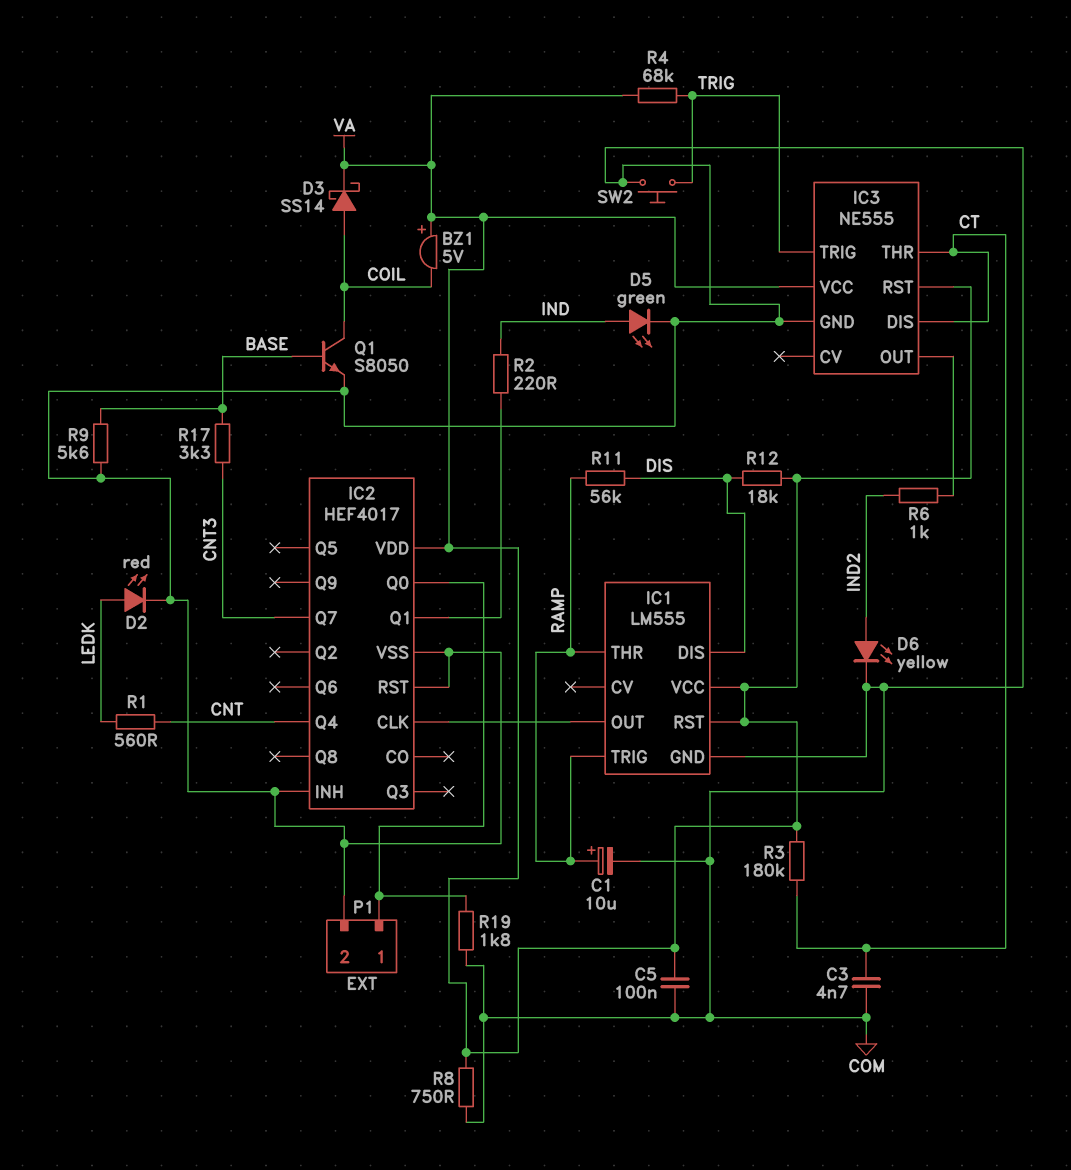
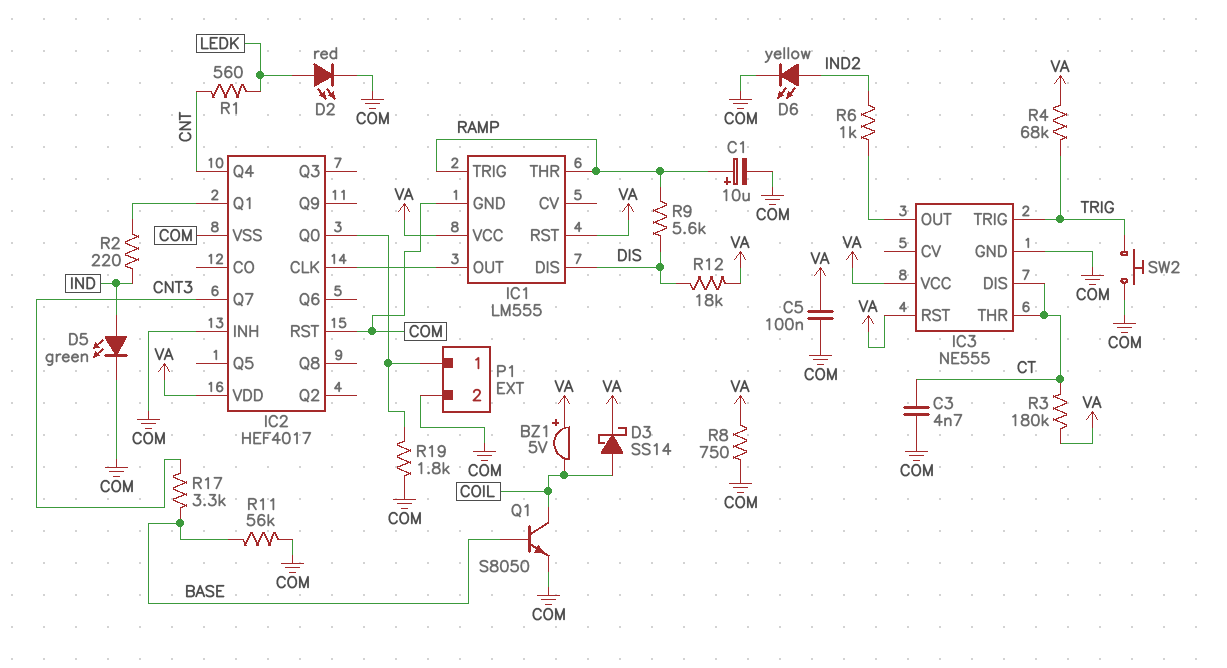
R9: 5.6k (BASE, COM) -> 5.6k (DIS, RAMP)
R11: 56k (DIS, RAMP) -> 56k (BASE, COM)

